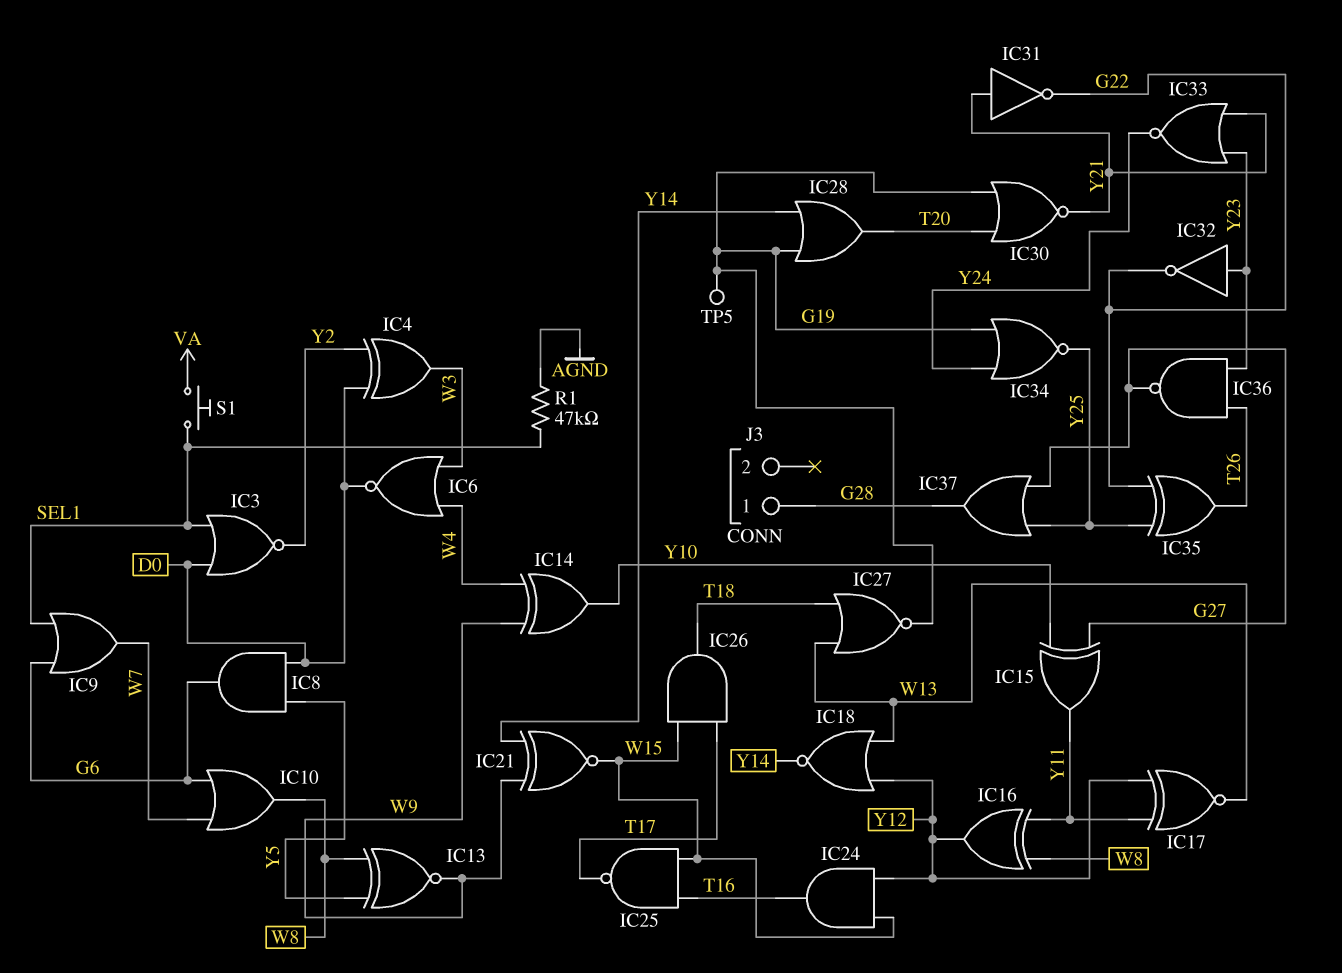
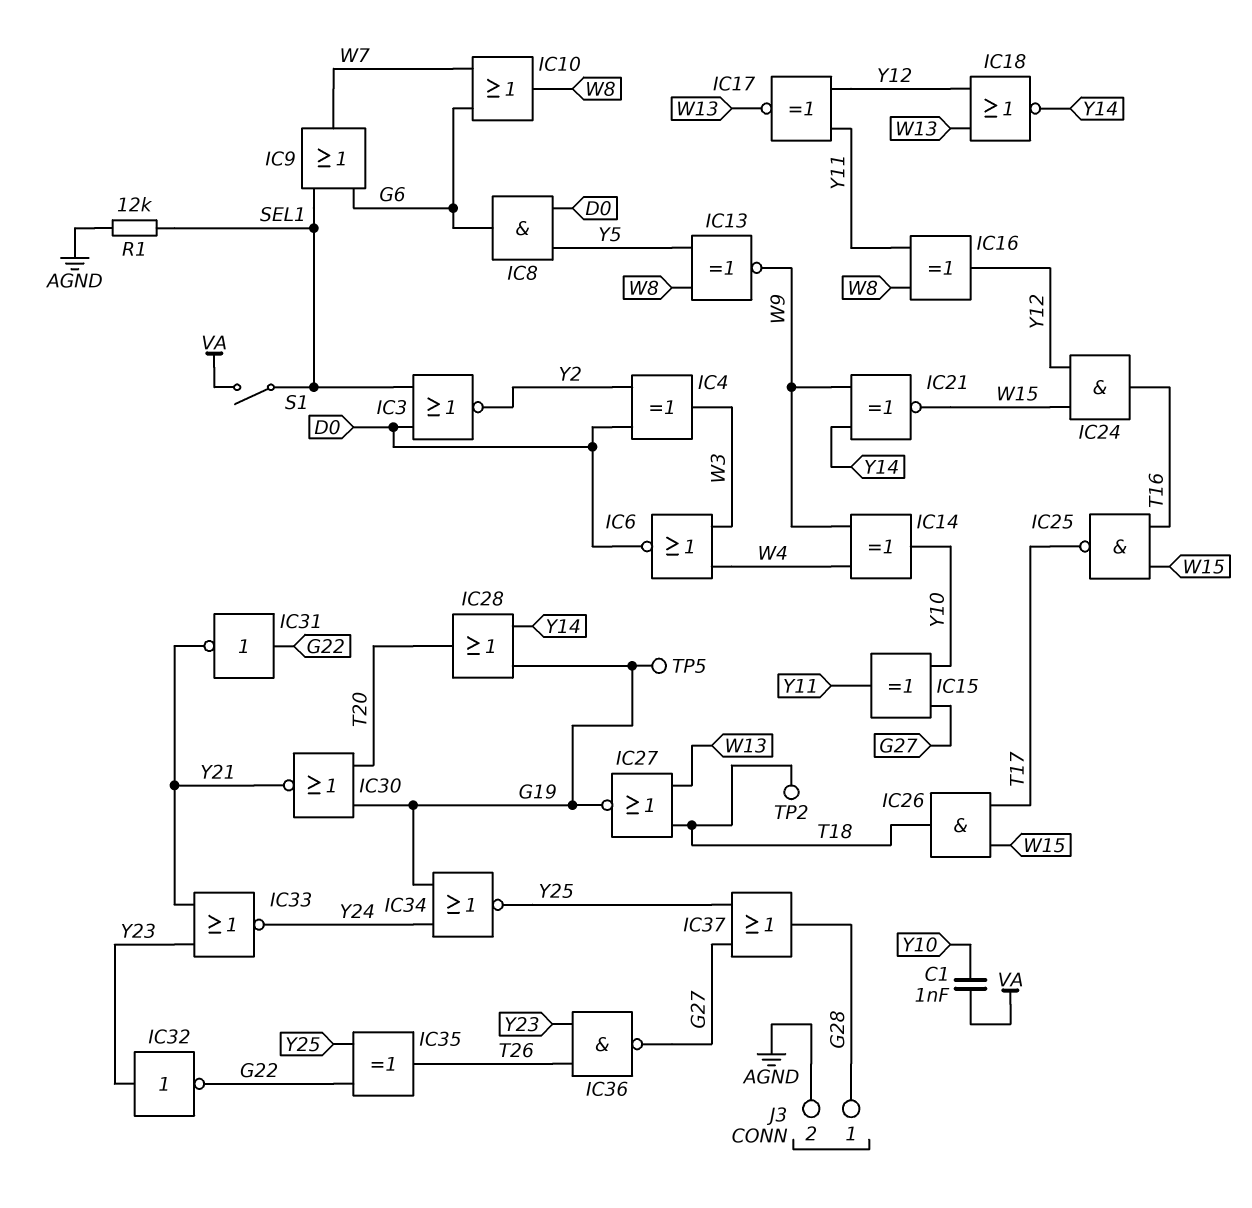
C1: none -> 1nF (VA, Y10)
IC31: NOT (in Y21, out G22) -> NOT (in G22, out Y21)
J3 pin 2: none -> AGND
R1: 47k (AGND, SEL1) -> 12k (AGND, SEL1)
S1: button (SEL1, VA) -> switch (SEL1, VA)
TP2: none -> test point (T18)

